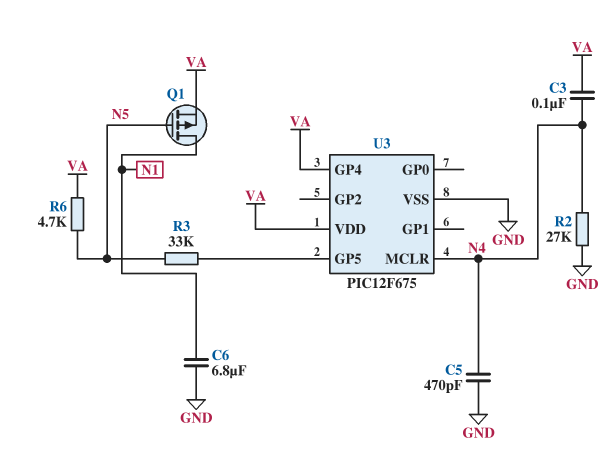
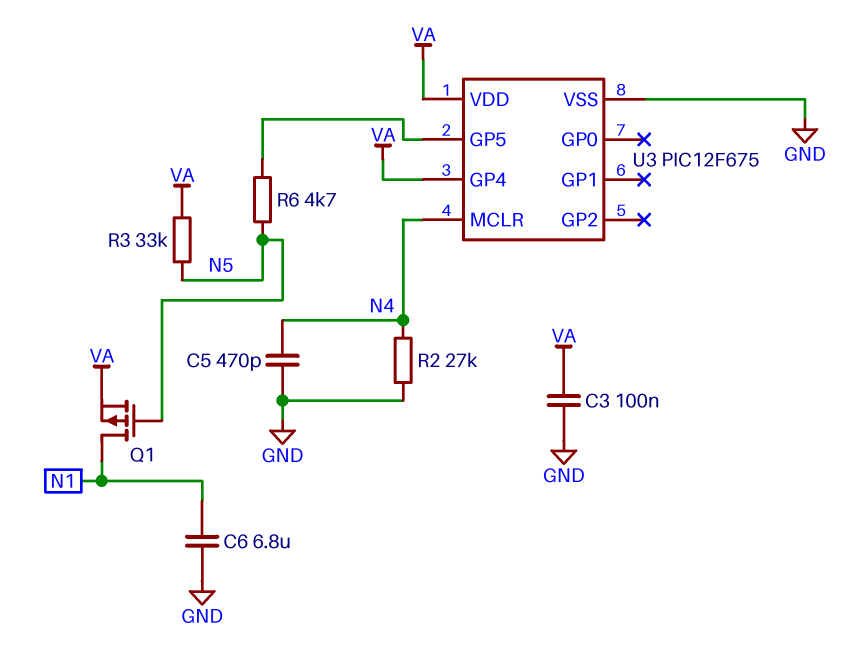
C3: 100nF (N4, VA) -> 100nF (GND, VA)
R3: 33k (N5, U3/GP5) -> 33k (N5, VA)
R6: 4.7k (N5, VA) -> 4.7k (N5, U3/GP5)

